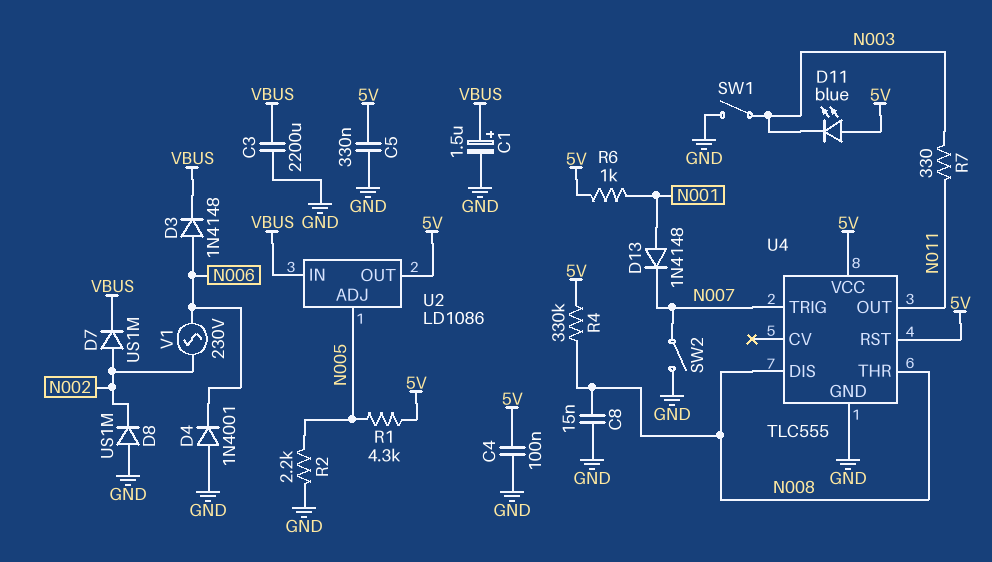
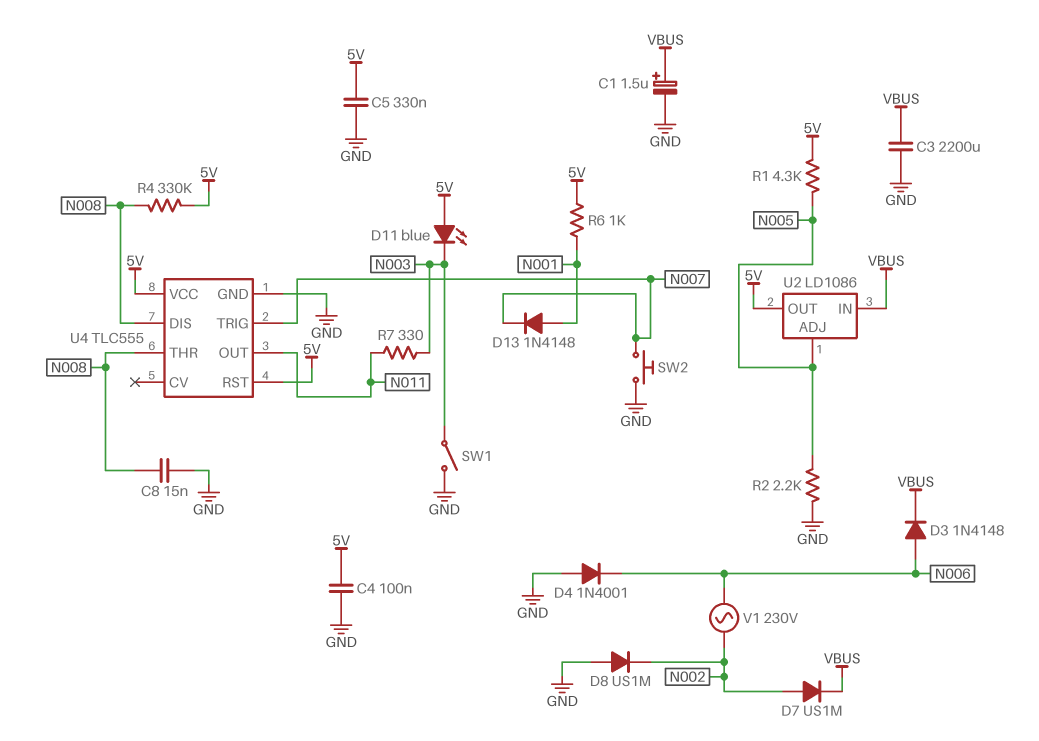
SW2: switch (GND, N007) -> button (GND, N007)

